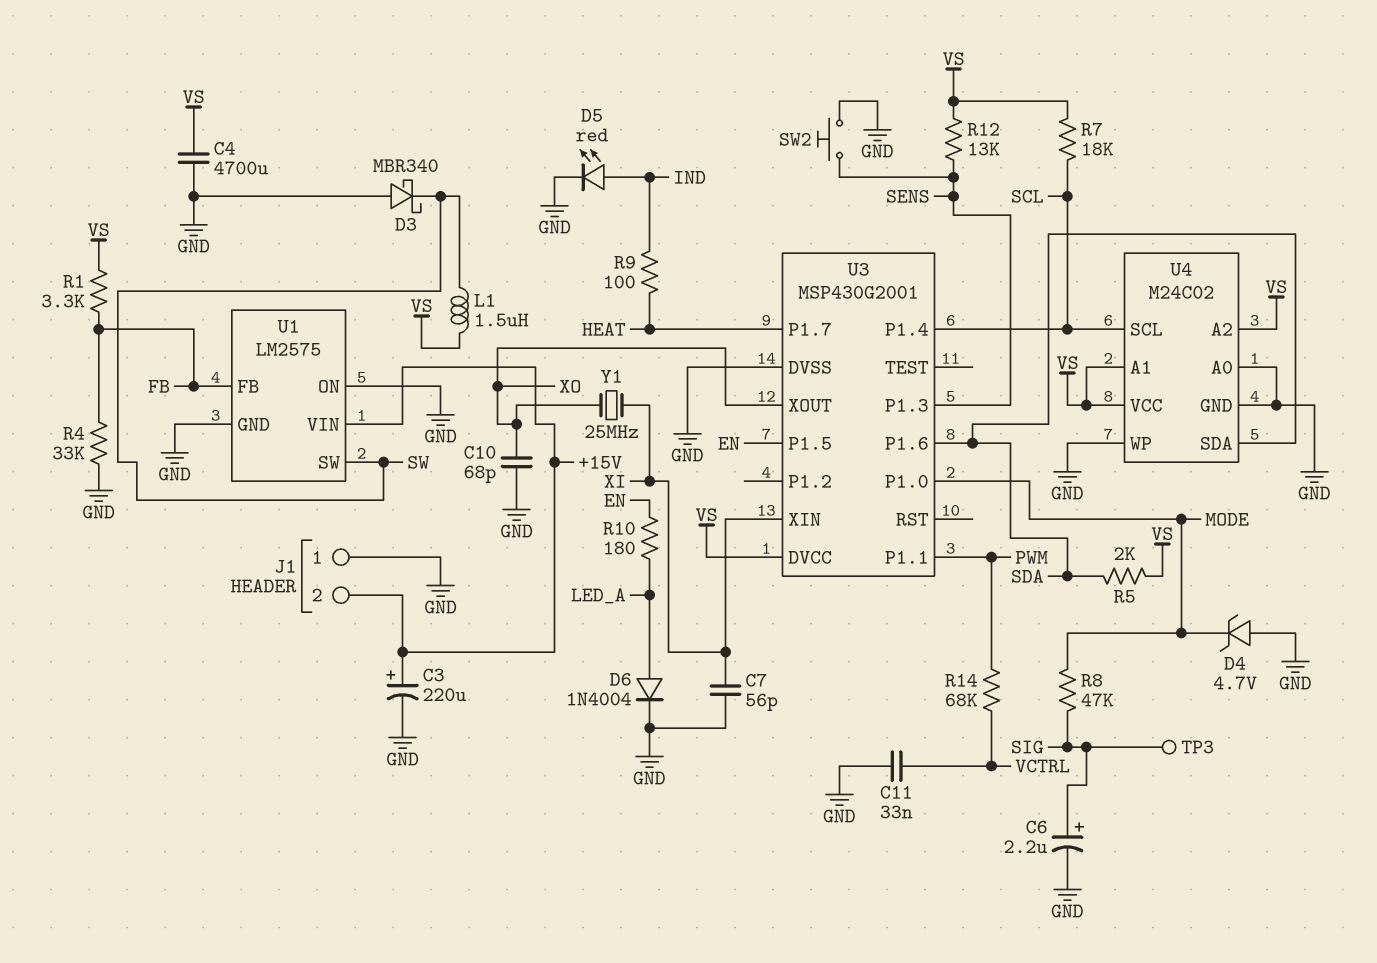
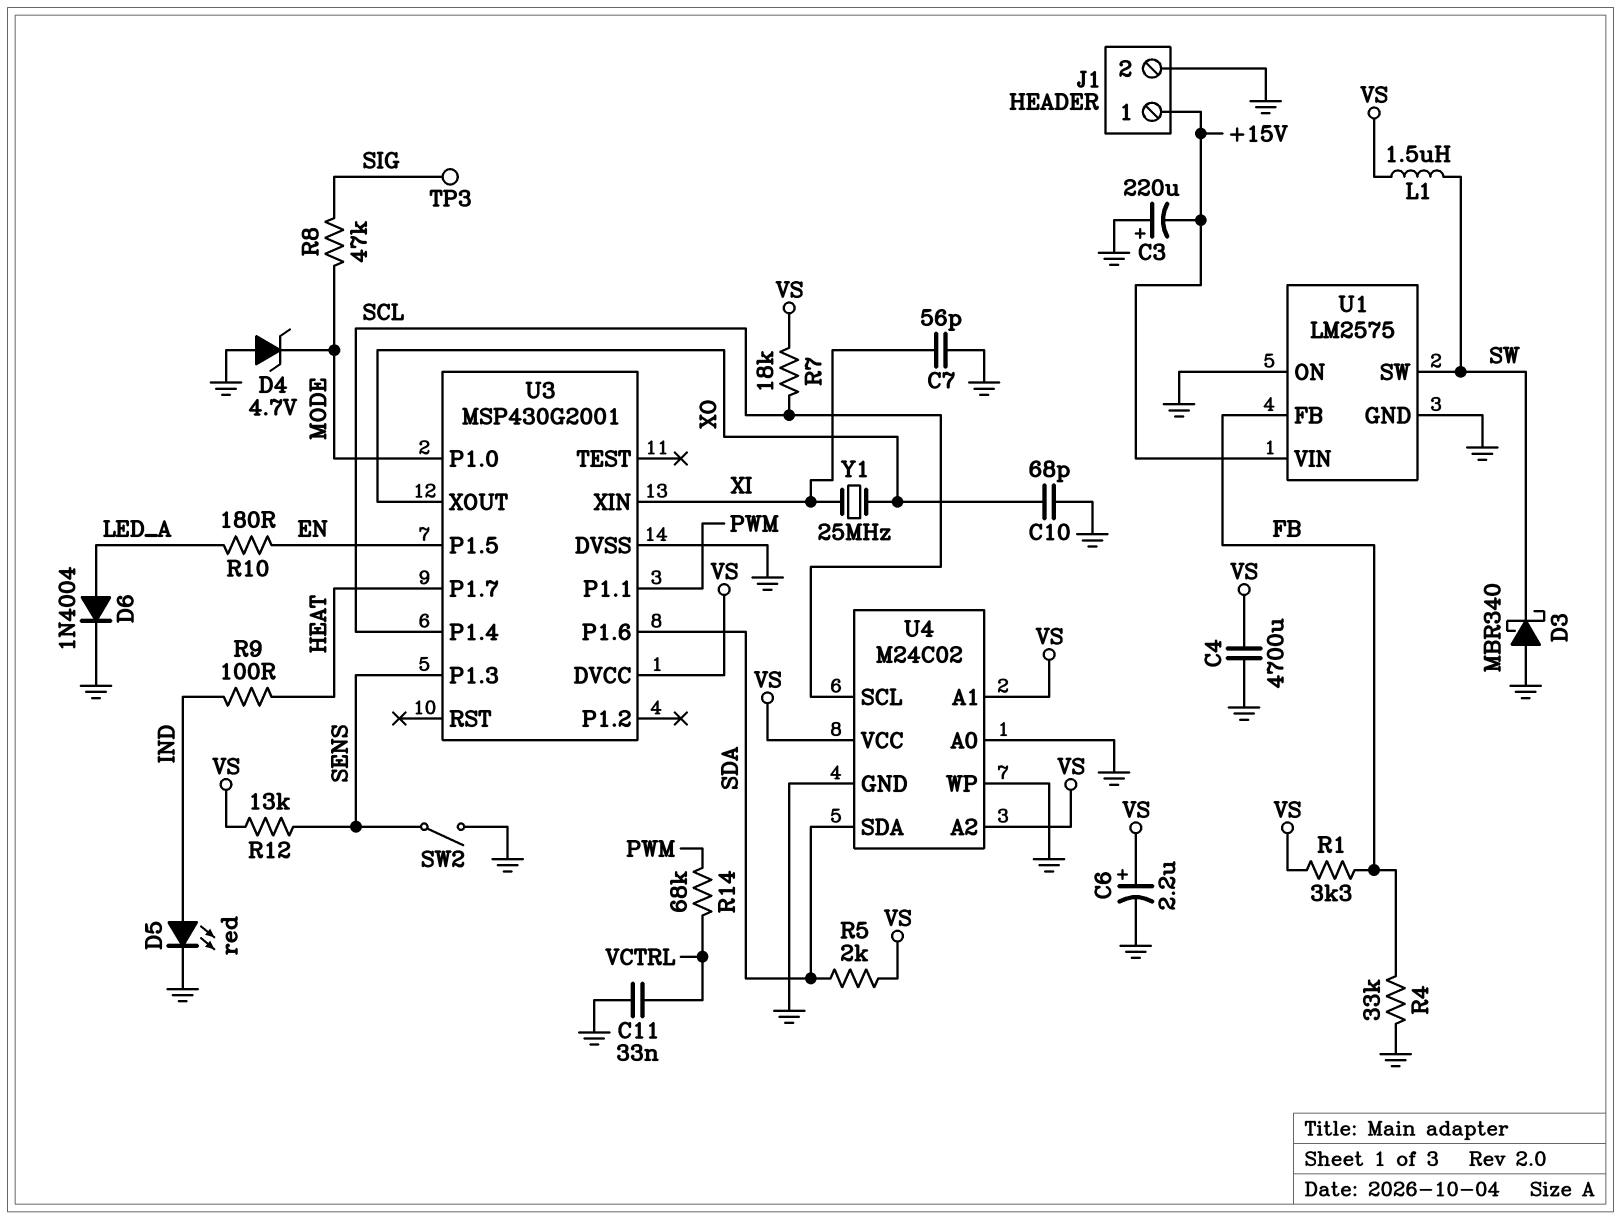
C3: 220uF (plus +15V, minus GND) -> 220uF (plus GND, minus +15V)
C6: 2.2uF (plus SIG, minus GND) -> 2.2uF (plus VS, minus GND)
J1 pin 1: GND -> +15V
J1 pin 2: +15V -> GND
SW2: button (GND, SENS) -> switch (GND, SENS)

